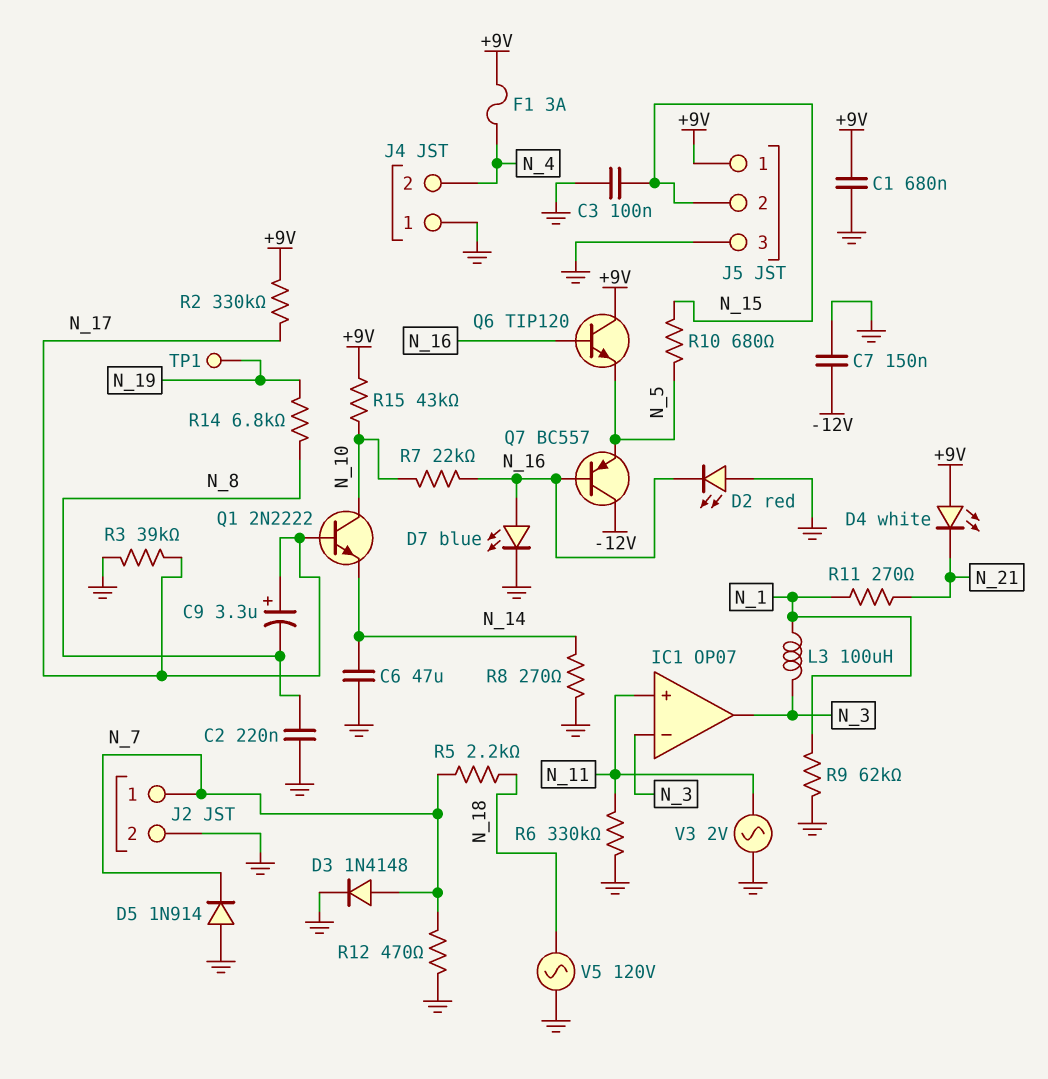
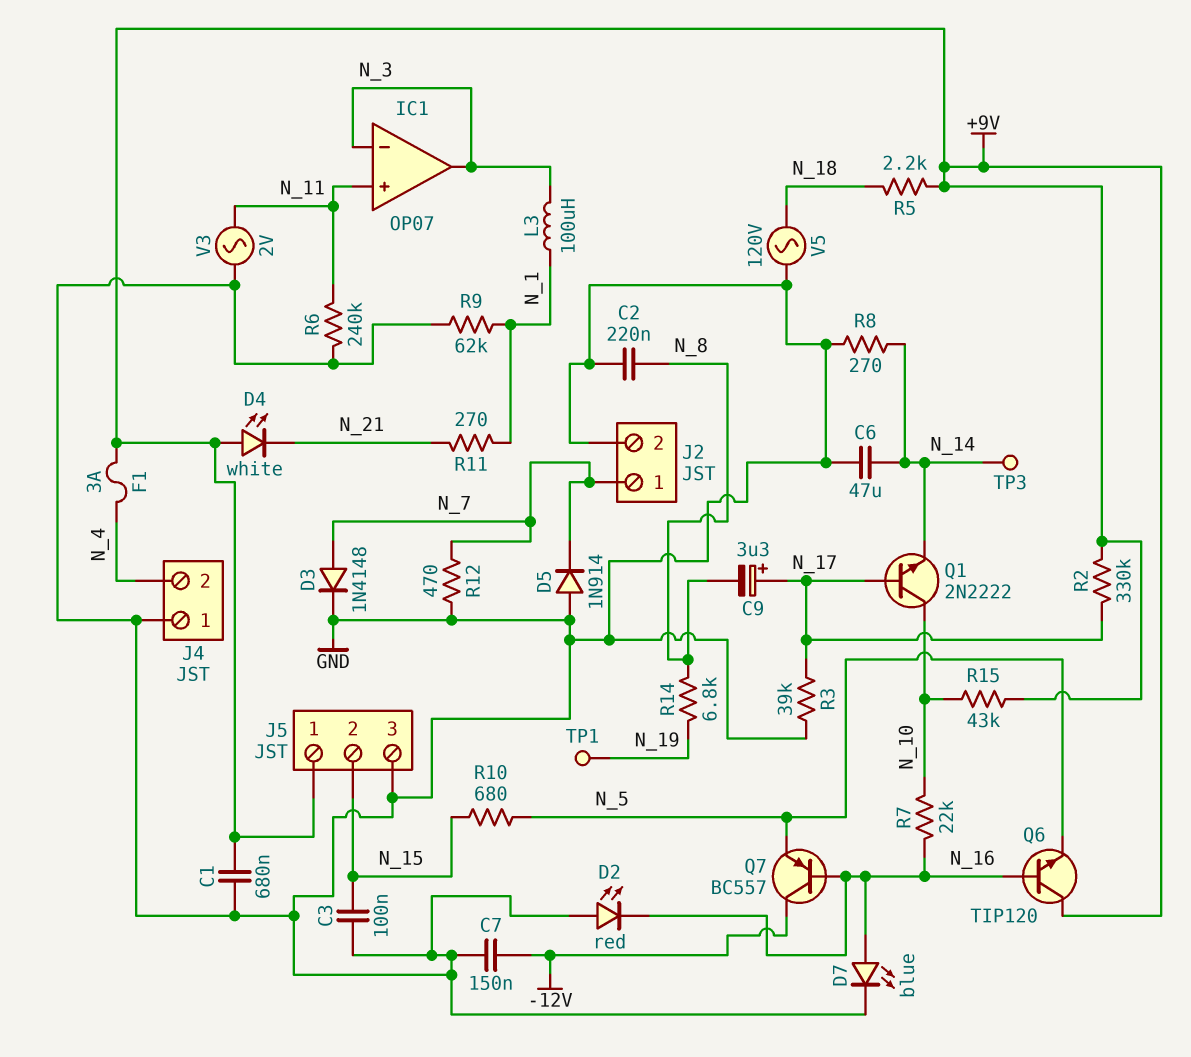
R5: 2.2k (N_7, N_18) -> 2.2k (+9V, N_18)
R6: 330k (GND, N_11) -> 240k (GND, N_11)
TP3: none -> test point (N_14)

